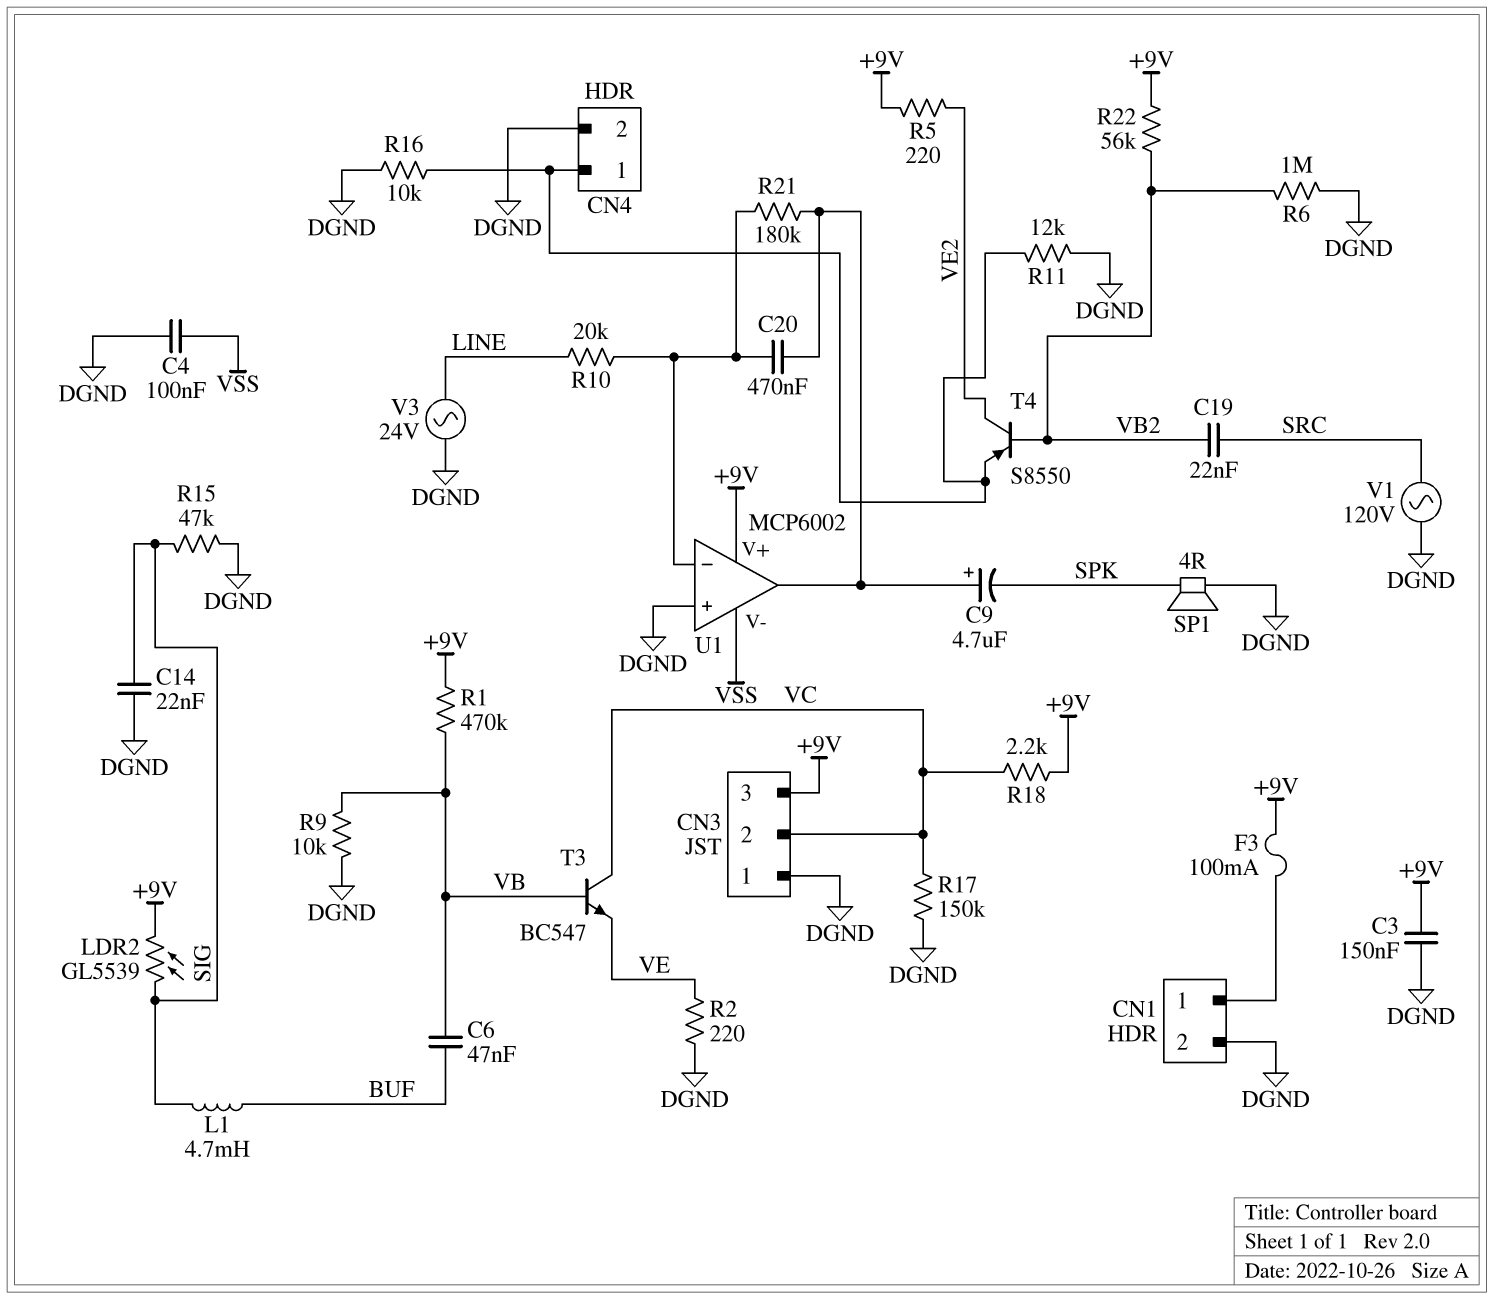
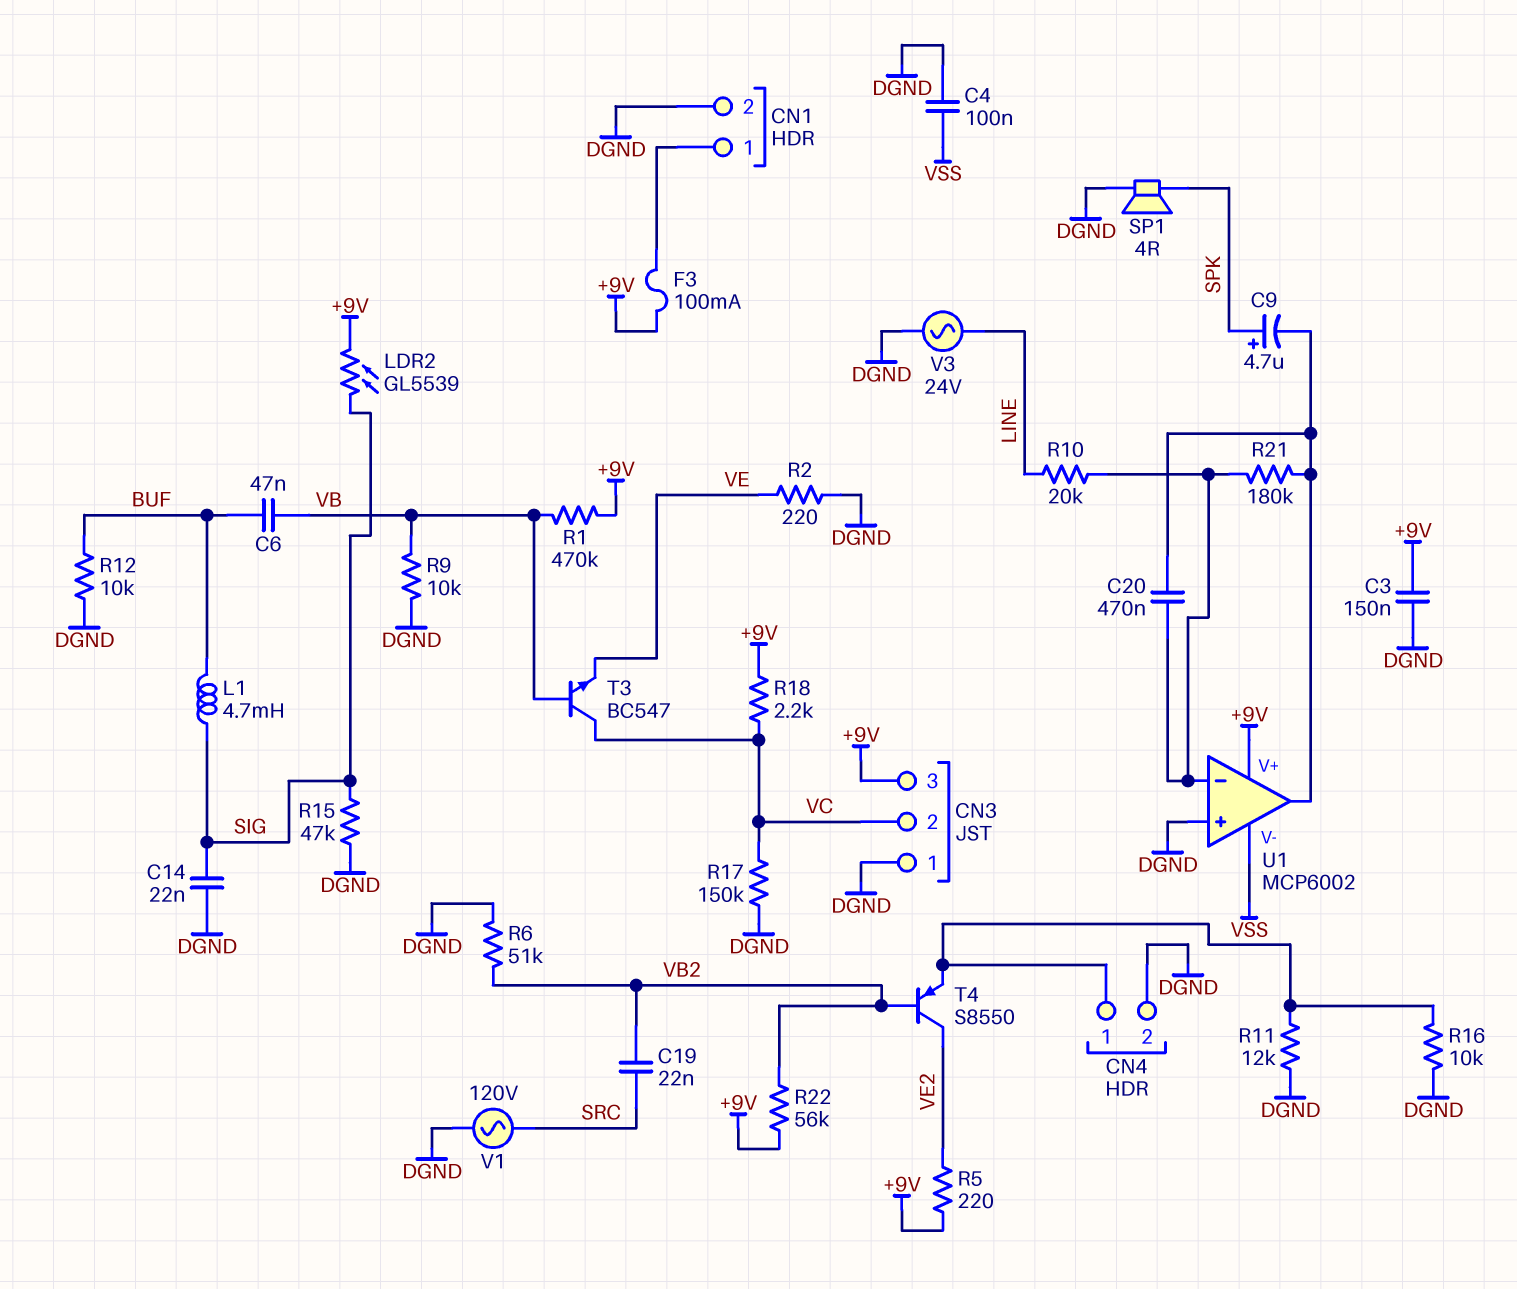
C9: 4.7uF (plus U1/out, minus SPK) -> 4.7uF (plus SPK, minus U1/out)
R6: 1M (DGND, VB2) -> 51k (DGND, VB2)
R12: none -> 10k (BUF, DGND)

